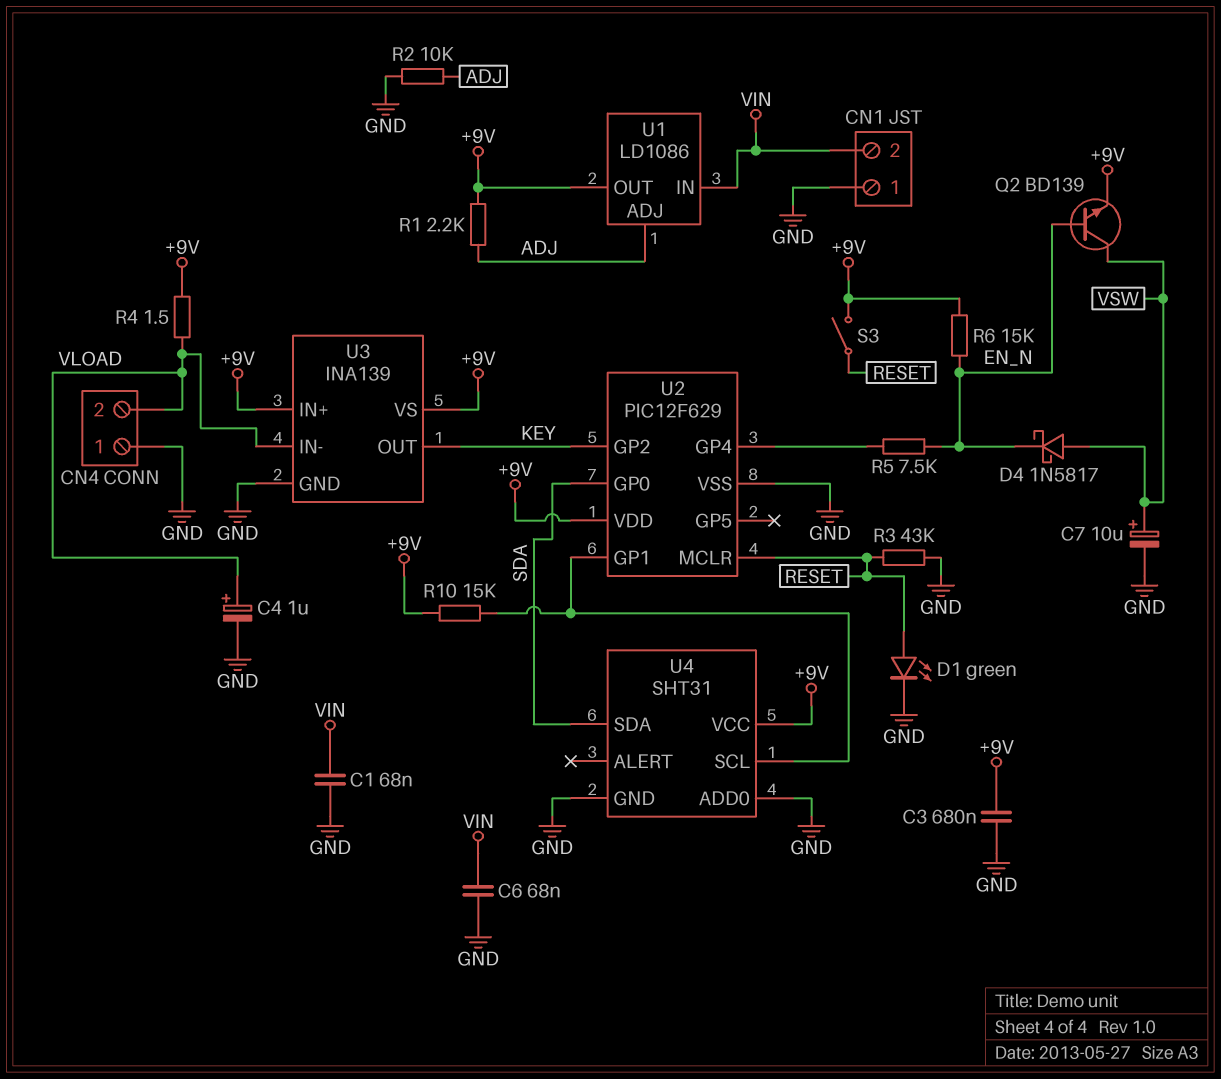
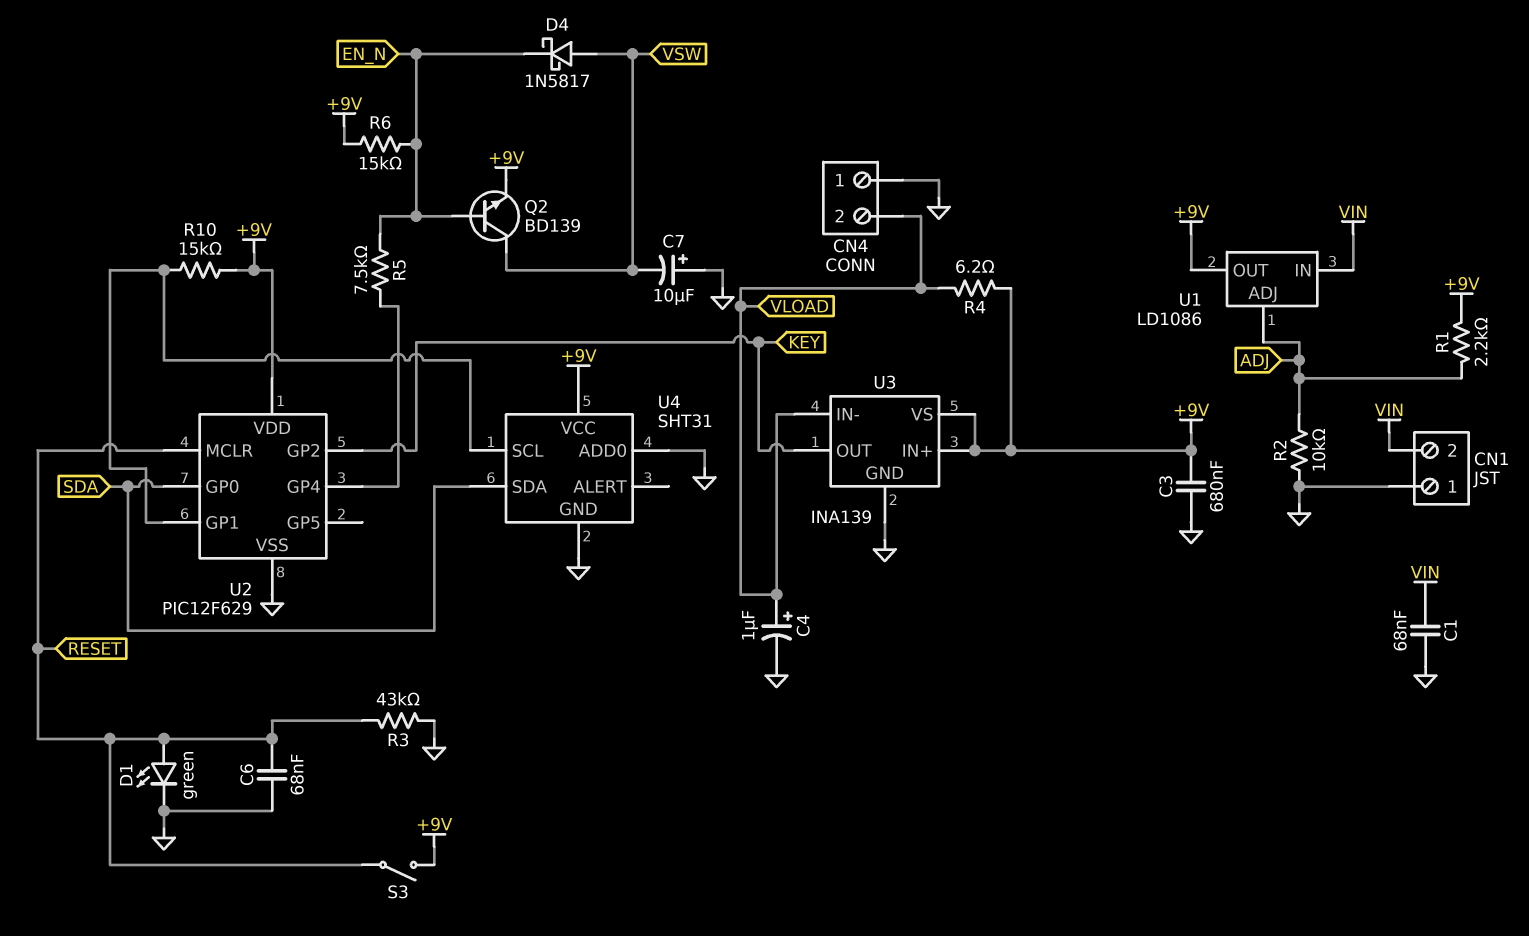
C6: 68nF (GND, VIN) -> 68nF (GND, RESET)
C7: 10uF (plus VSW, minus GND) -> 10uF (plus GND, minus VSW)
R4: 1.5 (+9V, VLOAD) -> 6.2 (+9V, VLOAD)

